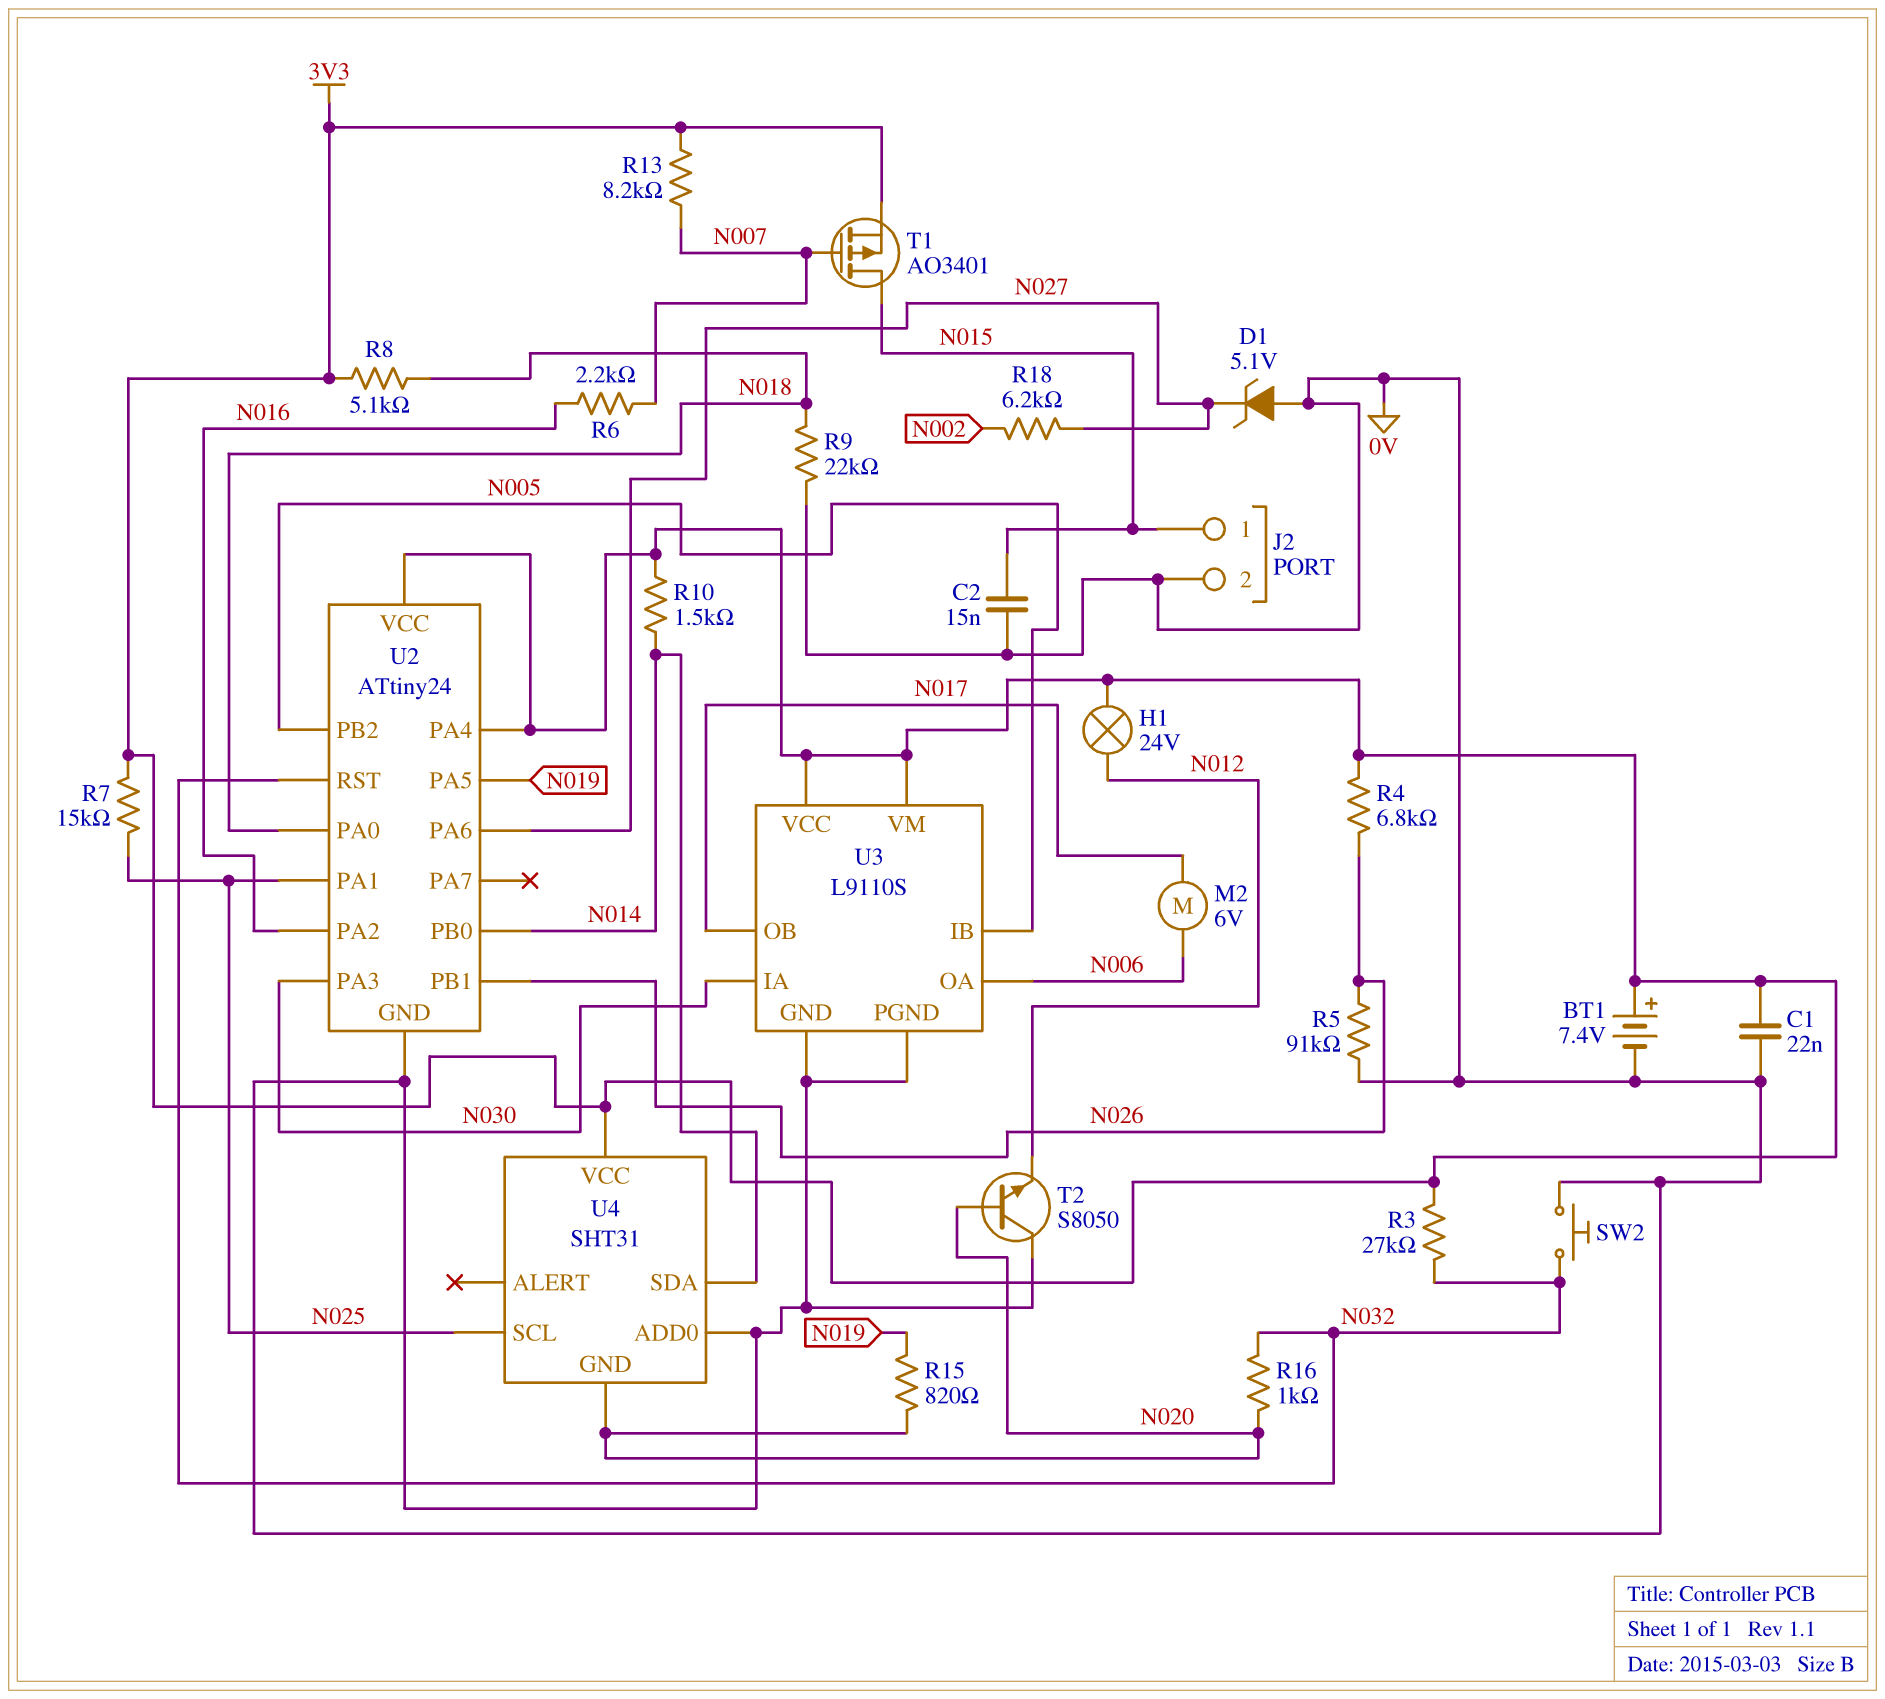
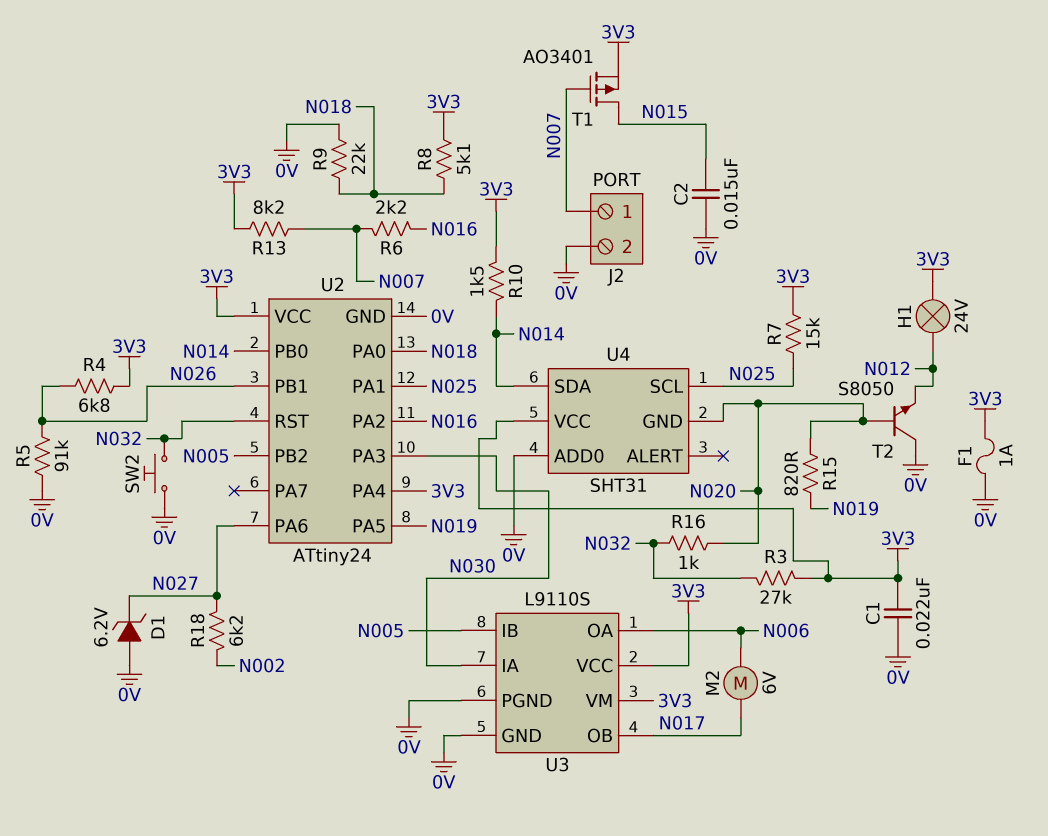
BT1: 7.4V (plus 3V3, minus 0V) -> none
D1: zener 5.1V (A 0V, K N027) -> zener 6.2V (A 0V, K N027)
F1: none -> 1A (0V, 3V3)
J2 pin 1: N015 -> N007

